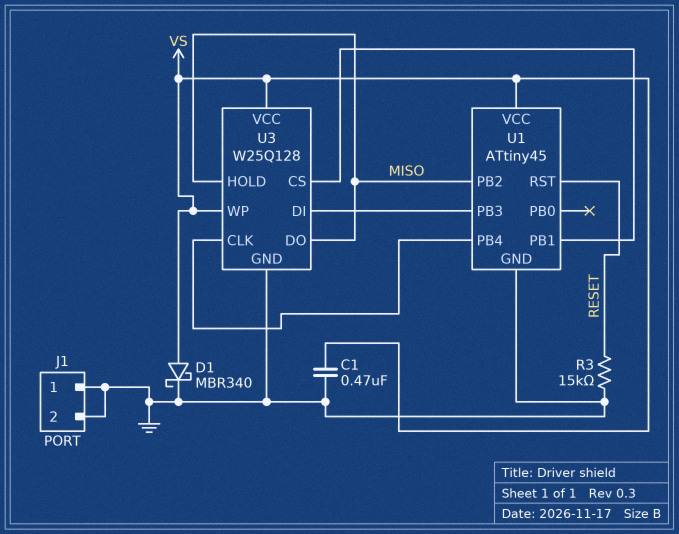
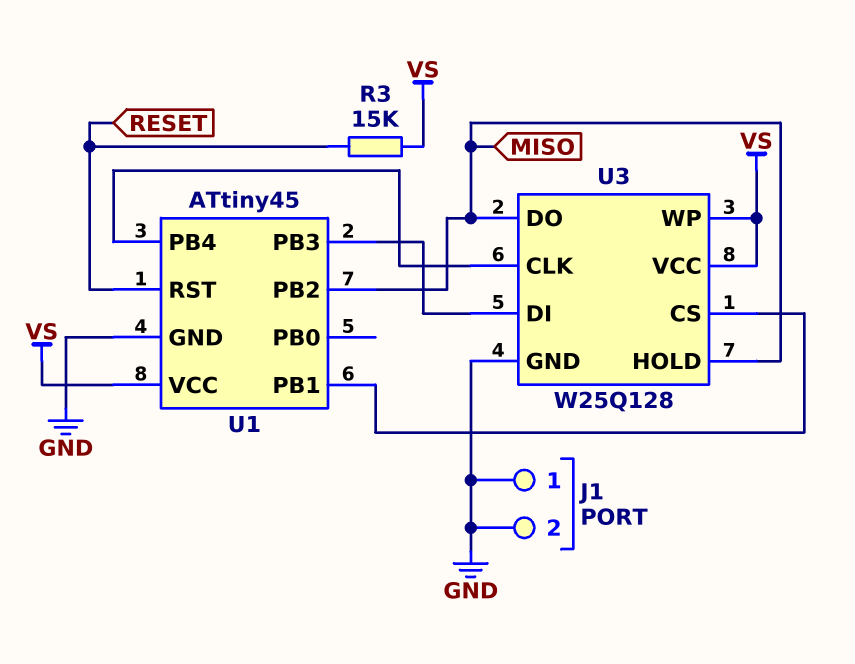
C1: 470nF (GND, VS) -> none
D1: schottky MBR340 (A VS, K GND) -> none
R3: 15k (GND, RESET) -> 15k (RESET, VS)

